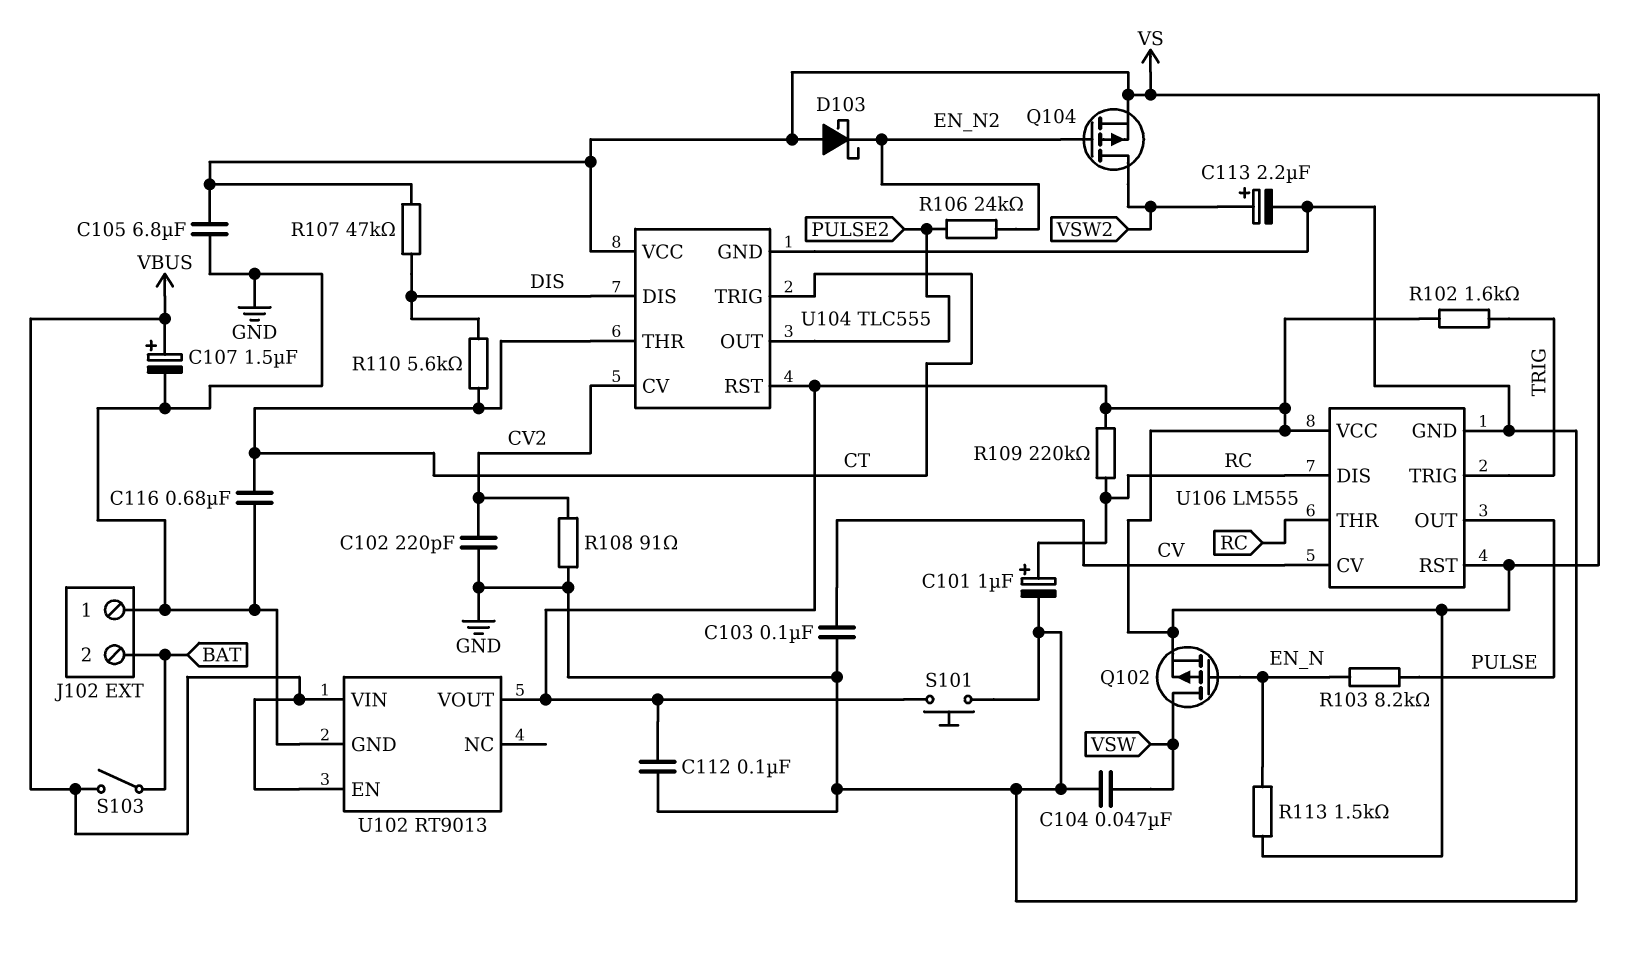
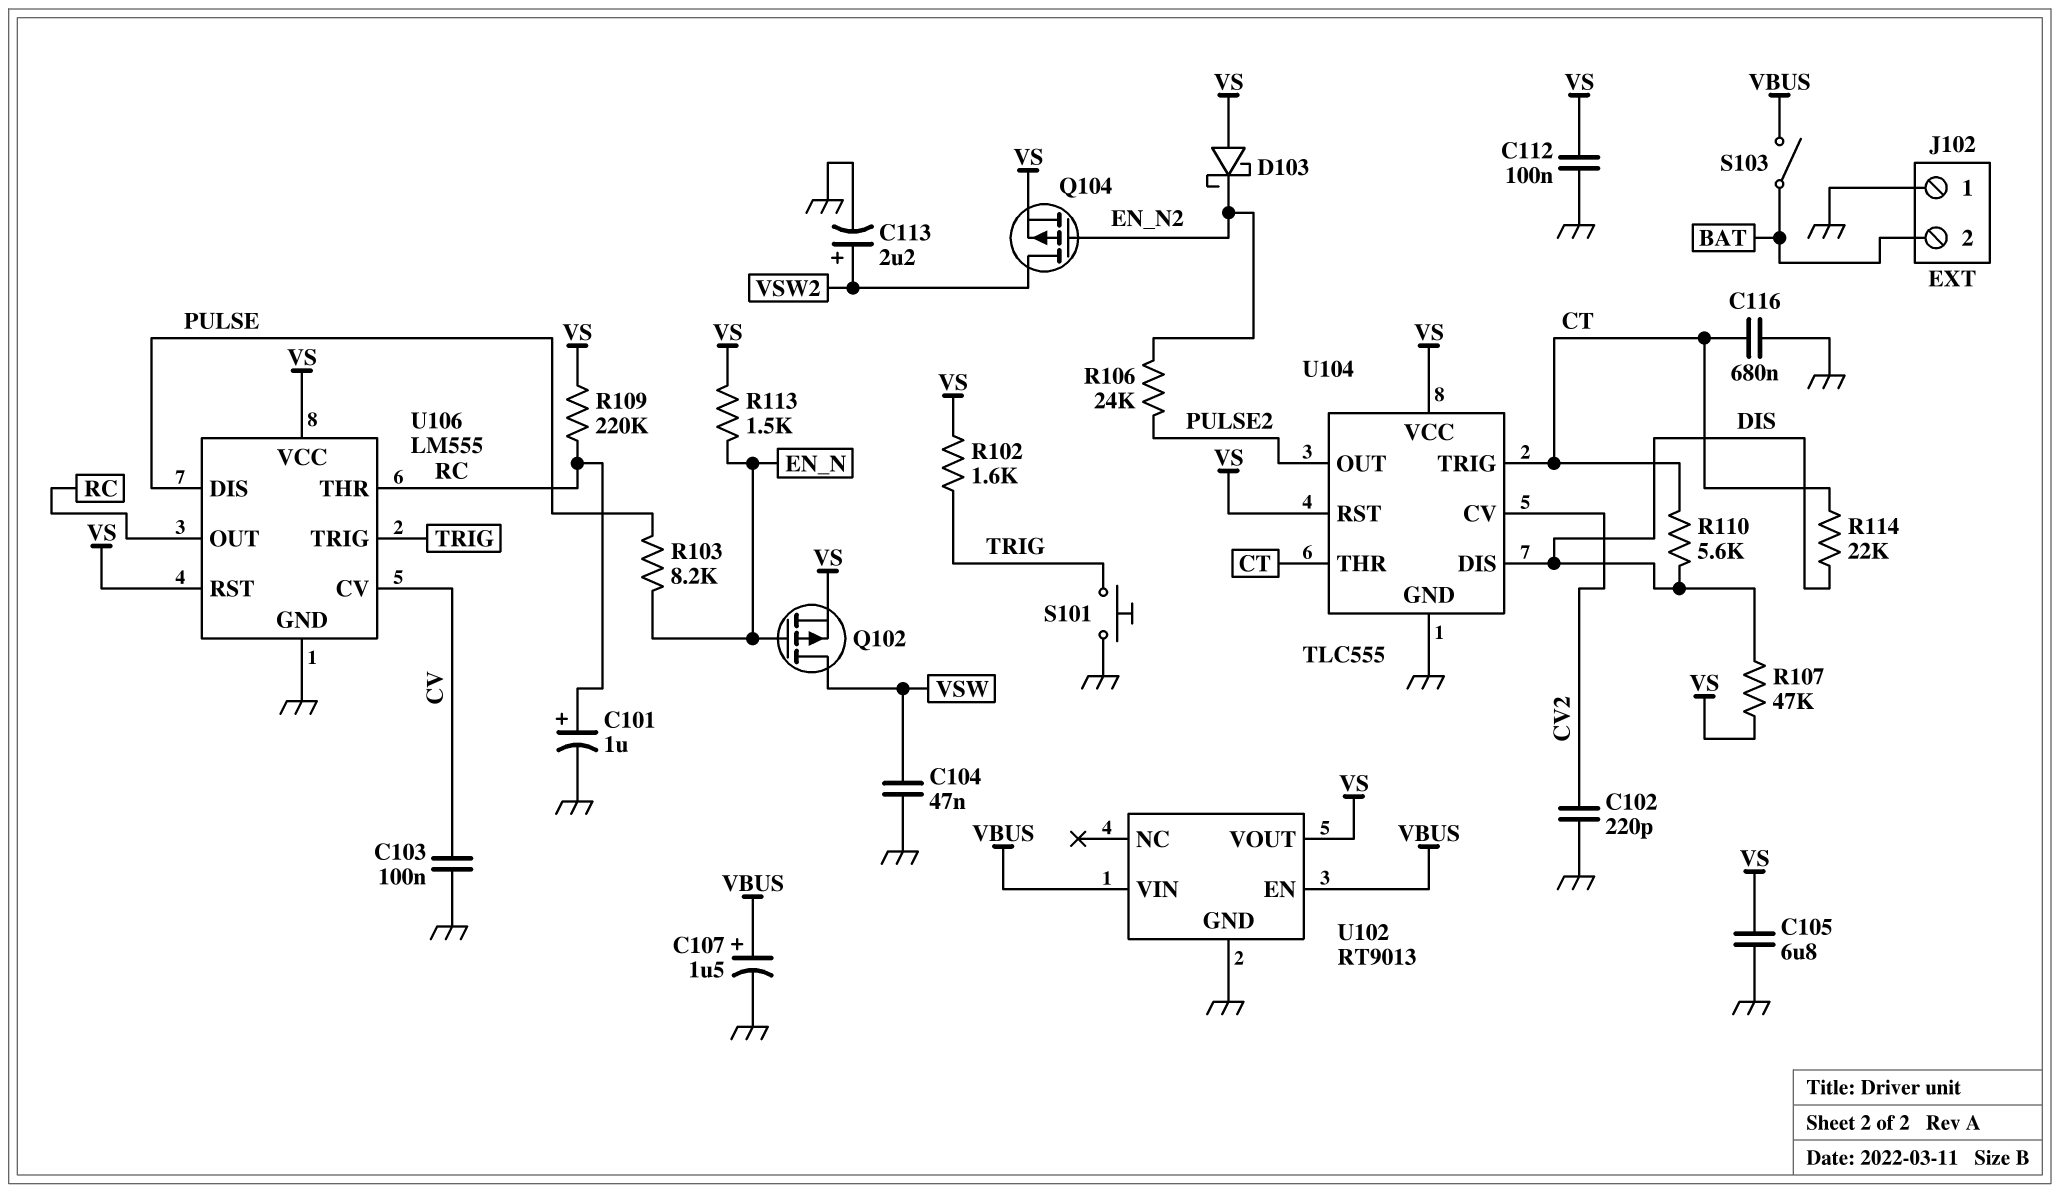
R108: 91 (CV2, GND) -> none
R114: none -> 22k (CT, DIS)
S101: button (GND, VS) -> button (GND, TRIG)
U106 pin DIS: RC -> PULSE
U106 pin OUT: PULSE -> RC

